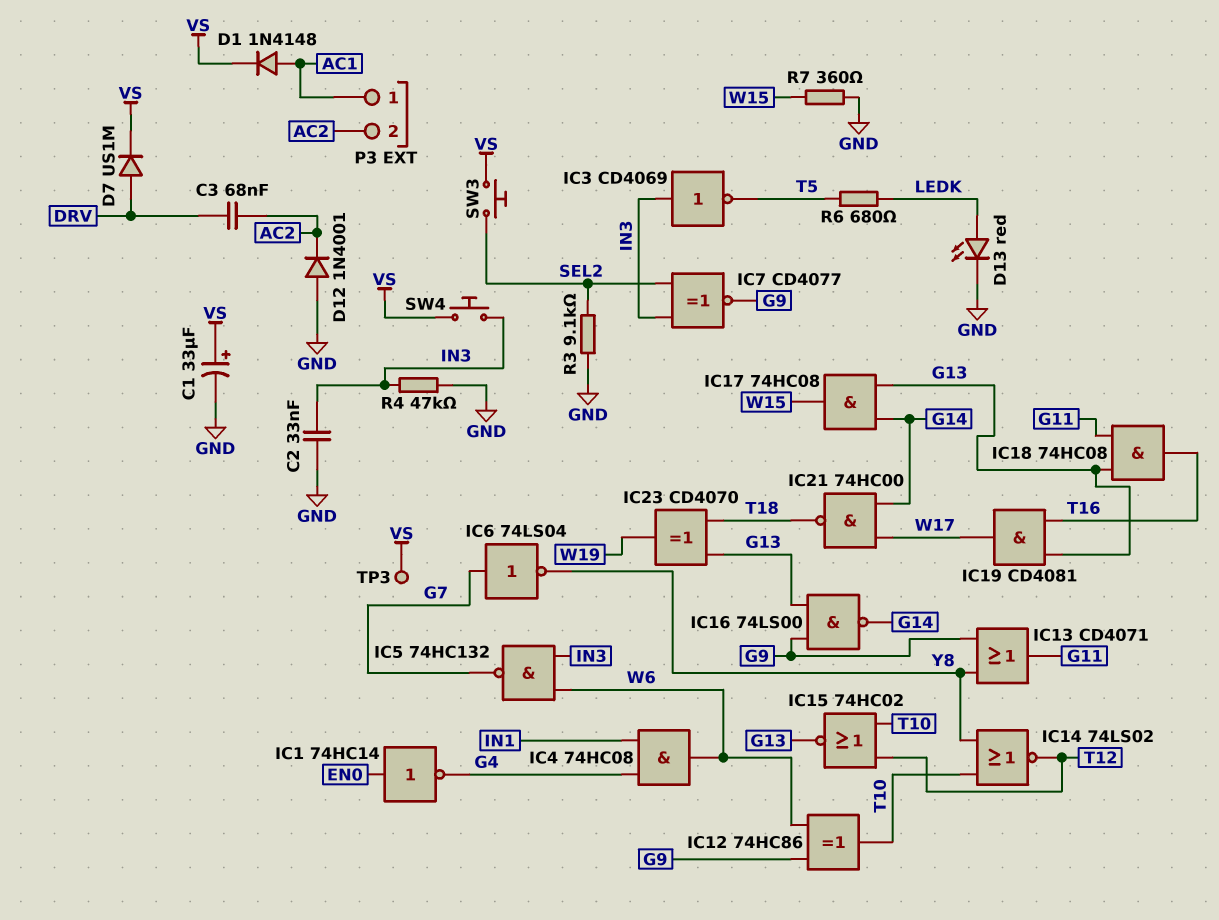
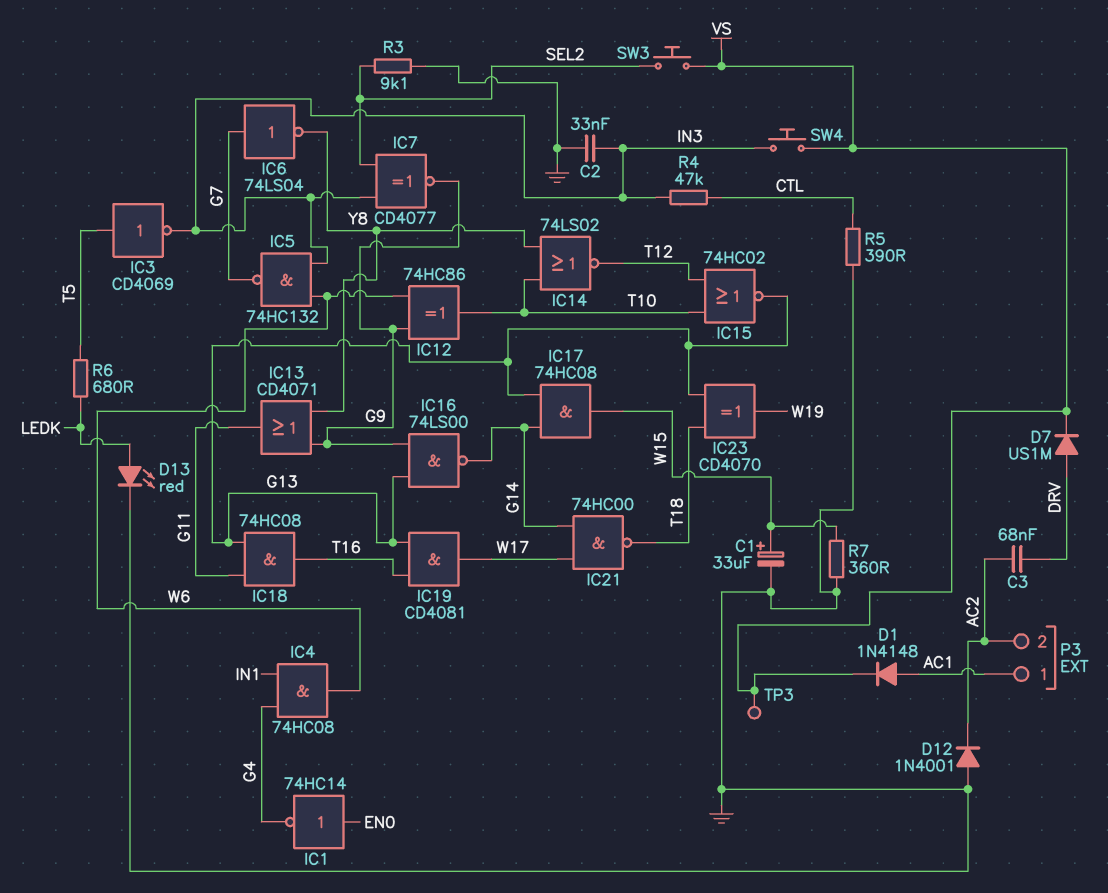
C1: 33uF (plus VS, minus GND) -> 33uF (plus W15, minus GND)
IC3: NOT CD4069 (in IN3, out T5) -> NOT CD4069 (in T5, out IN3)
R4: 47k (GND, IN3) -> 47k (CTL, IN3)
R5: none -> 390 (CTL, GND)

